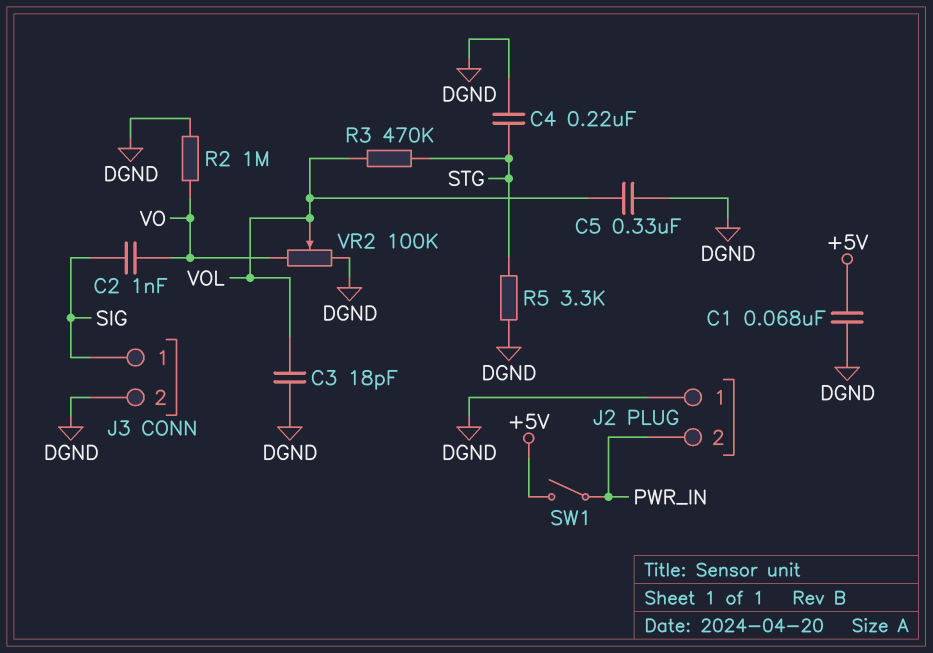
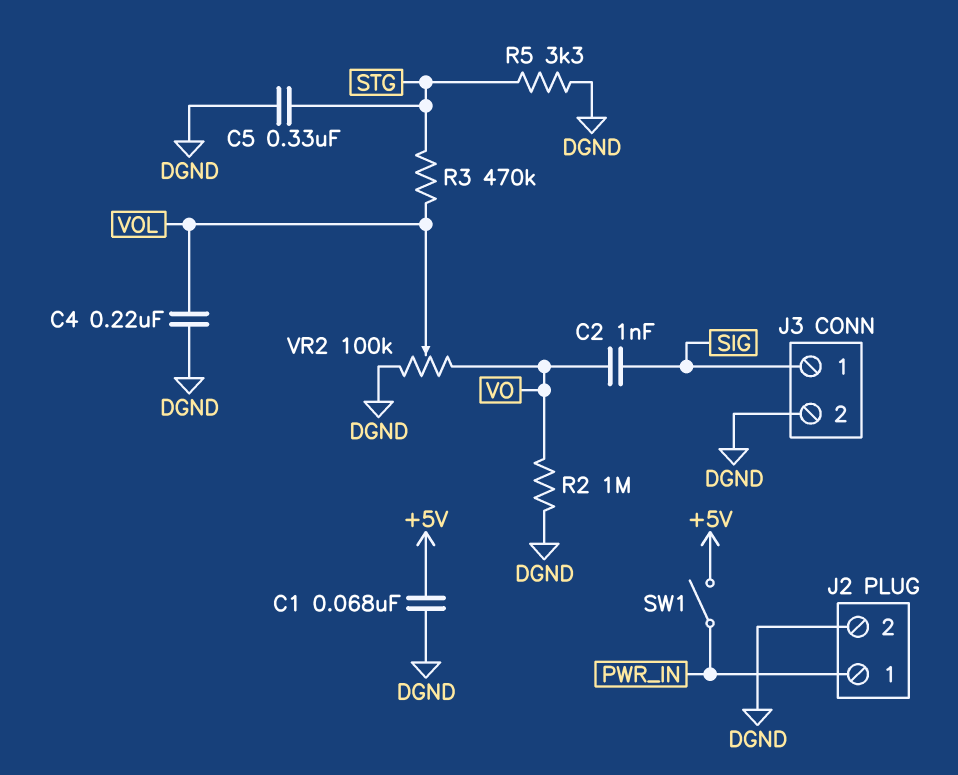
C3: 18pF (DGND, VOL) -> none
C4: 220nF (DGND, STG) -> 220nF (DGND, VOL)
C5: 330nF (DGND, VOL) -> 330nF (DGND, STG)
J2 pin 1: DGND -> PWR_IN
J2 pin 2: PWR_IN -> DGND

